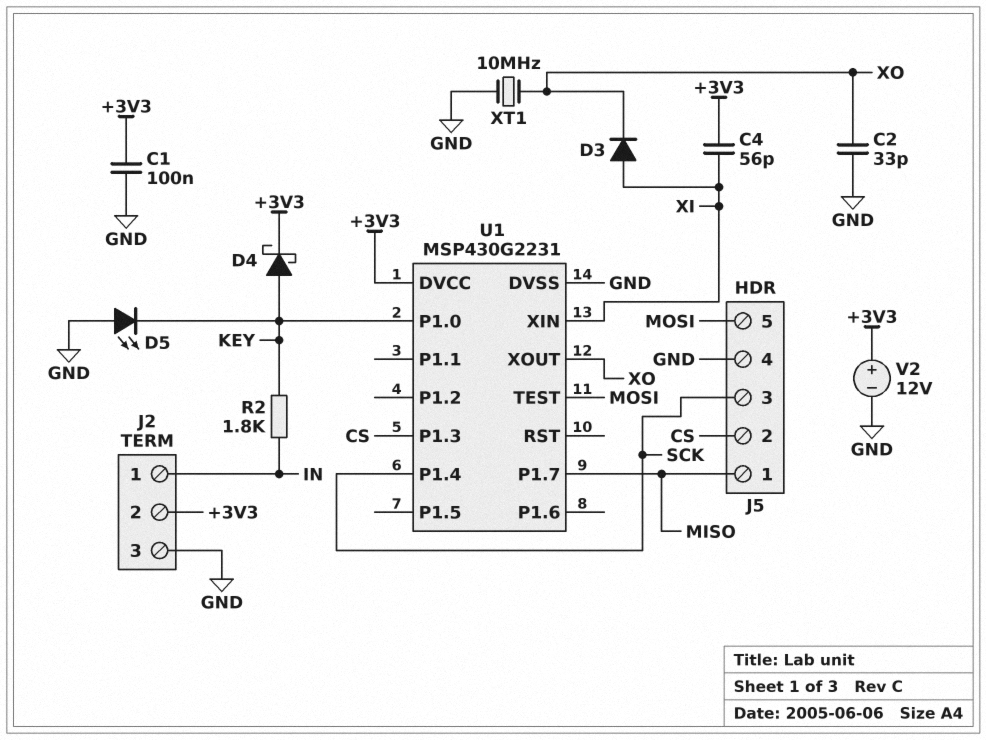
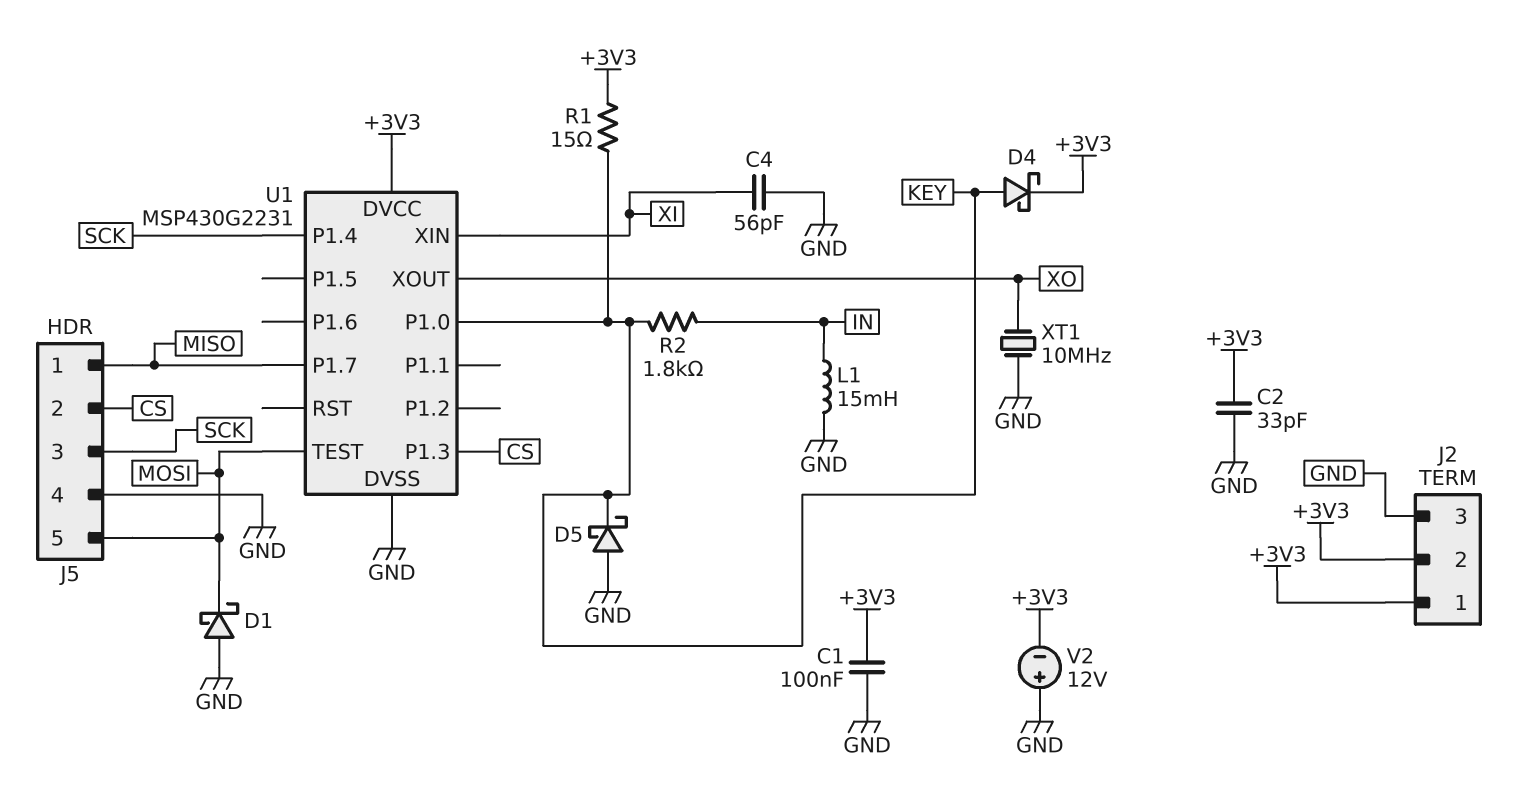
C2: 33pF (GND, XO) -> 33pF (+3V3, GND)
C4: 56pF (+3V3, XI) -> 56pF (GND, XI)
D1: none -> schottky (A GND, K MOSI)
D3: diode (A XI, K XO) -> none
D5: LED (A GND, K KEY) -> schottky (A GND, K KEY)
J2 pin 1: IN -> +3V3
L1: none -> 15mH (GND, IN)
R1: none -> 15 (+3V3, KEY)
V2: 12V (plus +3V3, minus GND) -> 12V (plus GND, minus +3V3)

